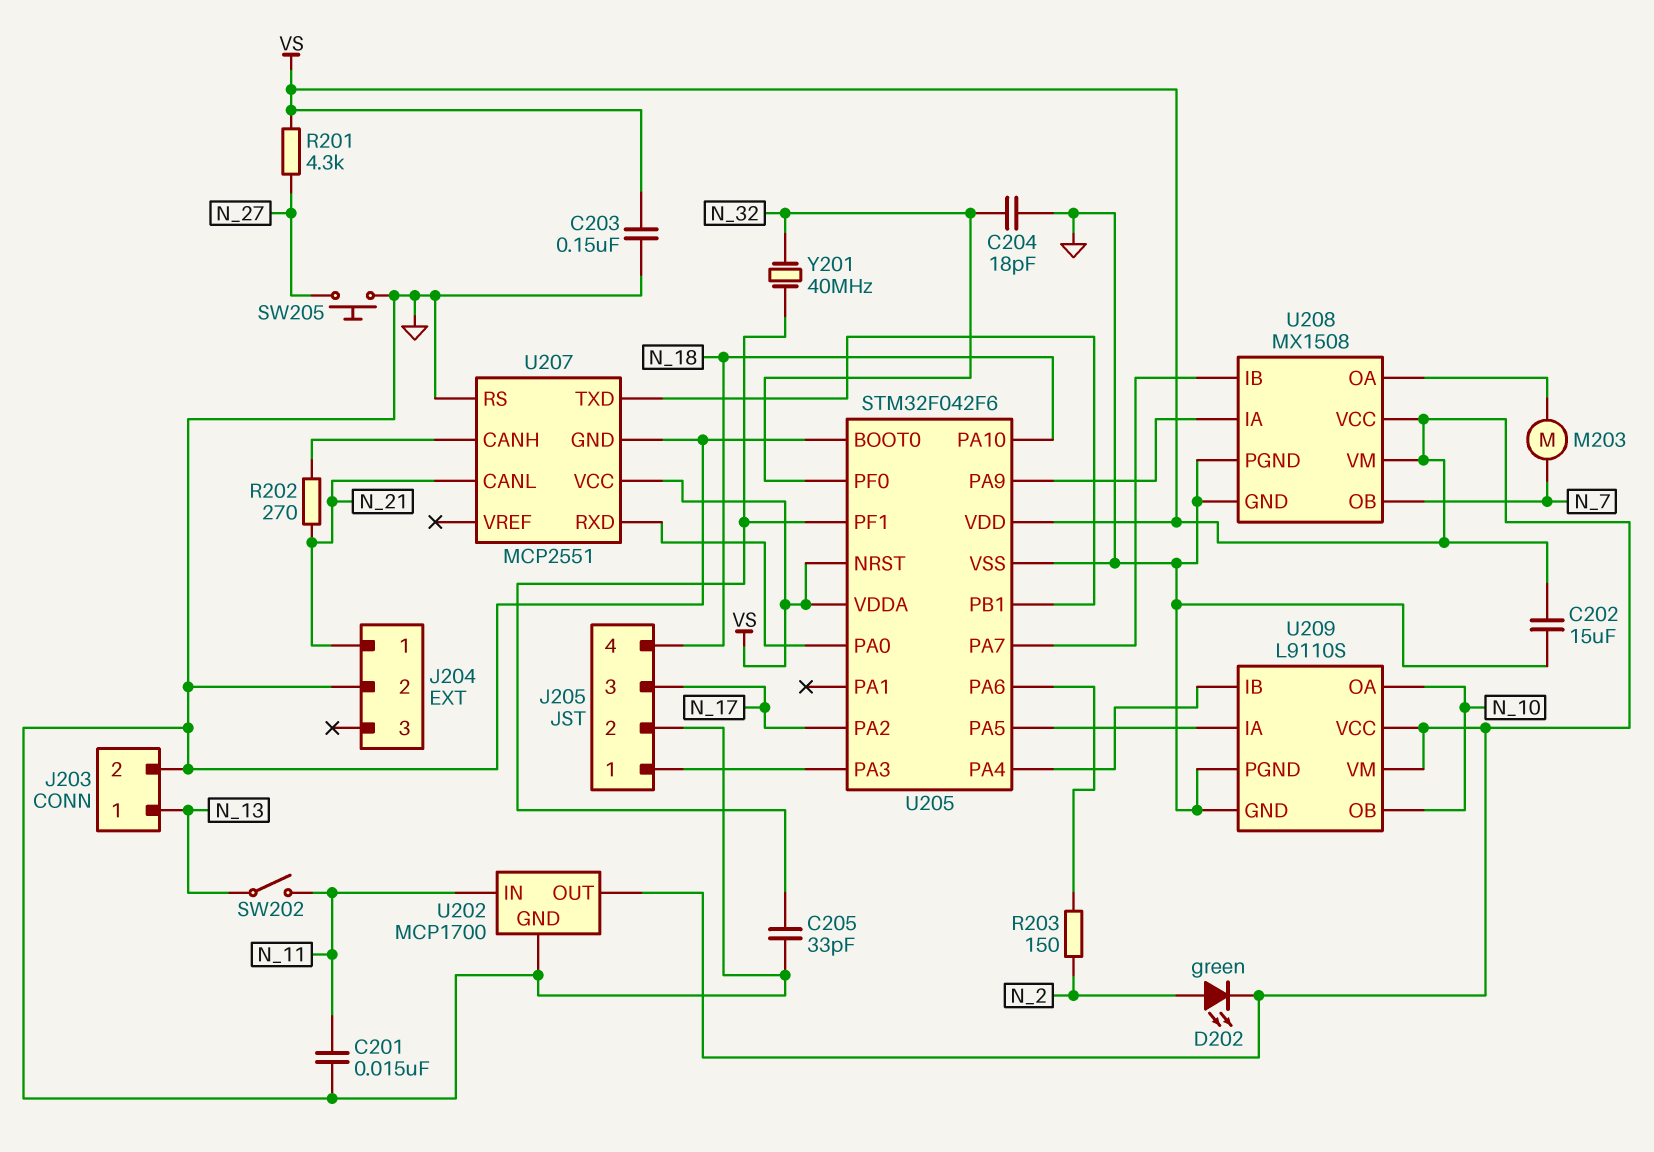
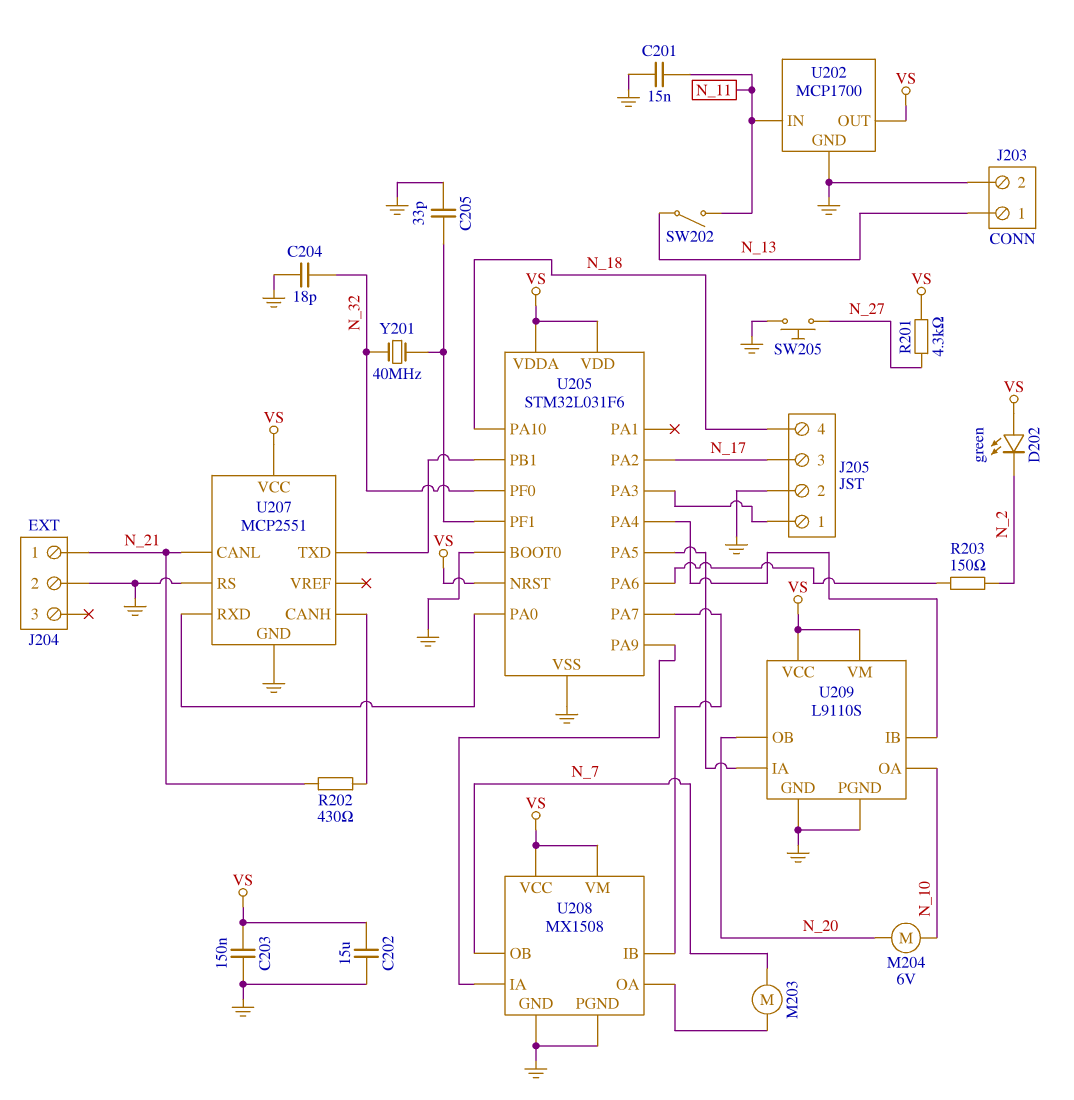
D202: LED green (A N_2, K VS) -> LED green (A VS, K N_2)
M204: none -> motor 6V (N_10, N_20)
R202: 270 (N_21, U207/CANH) -> 430 (N_21, U207/CANH)
U205: STM32F042F6 -> STM32L031F6
U209 pin OB: N_10 -> N_20

